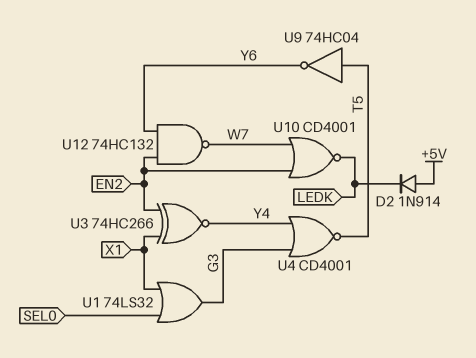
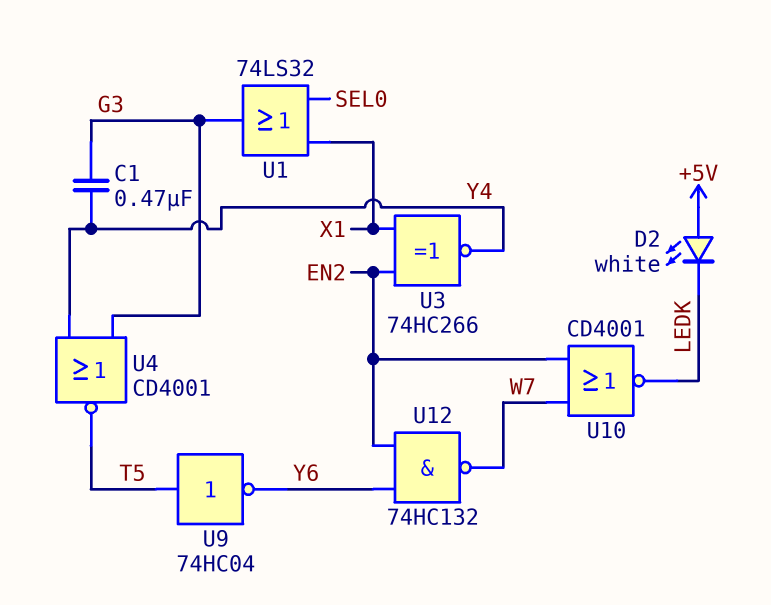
C1: none -> 470nF (G3, Y4)
D2: diode 1N914 (A +5V, K LEDK) -> LED white (A +5V, K LEDK)

